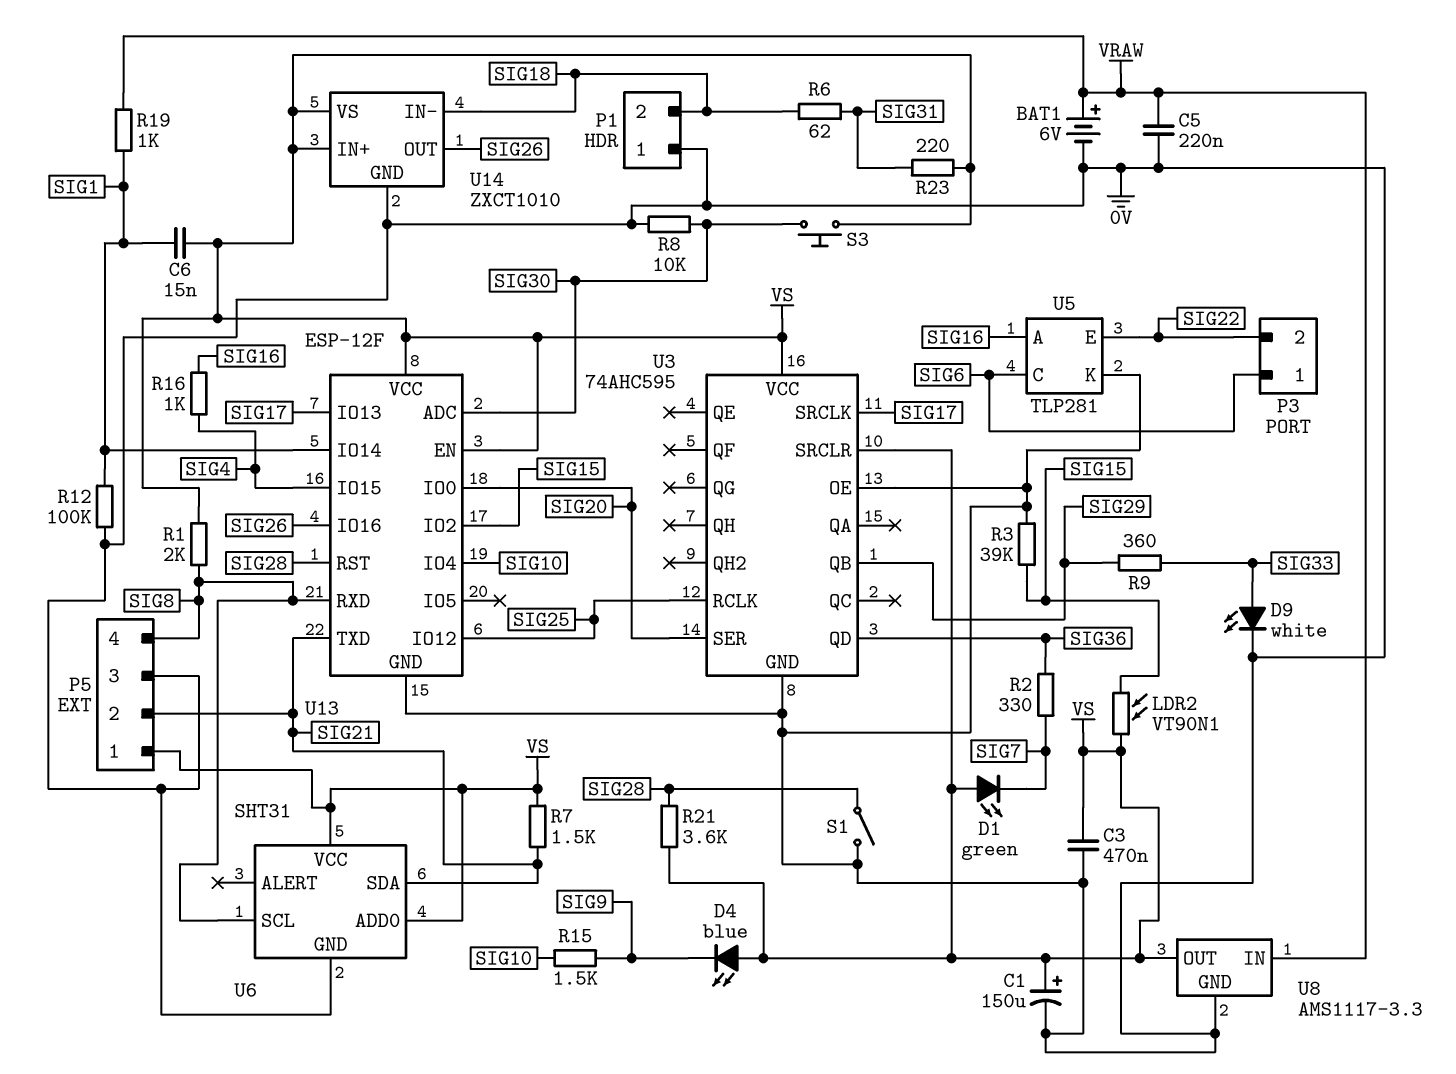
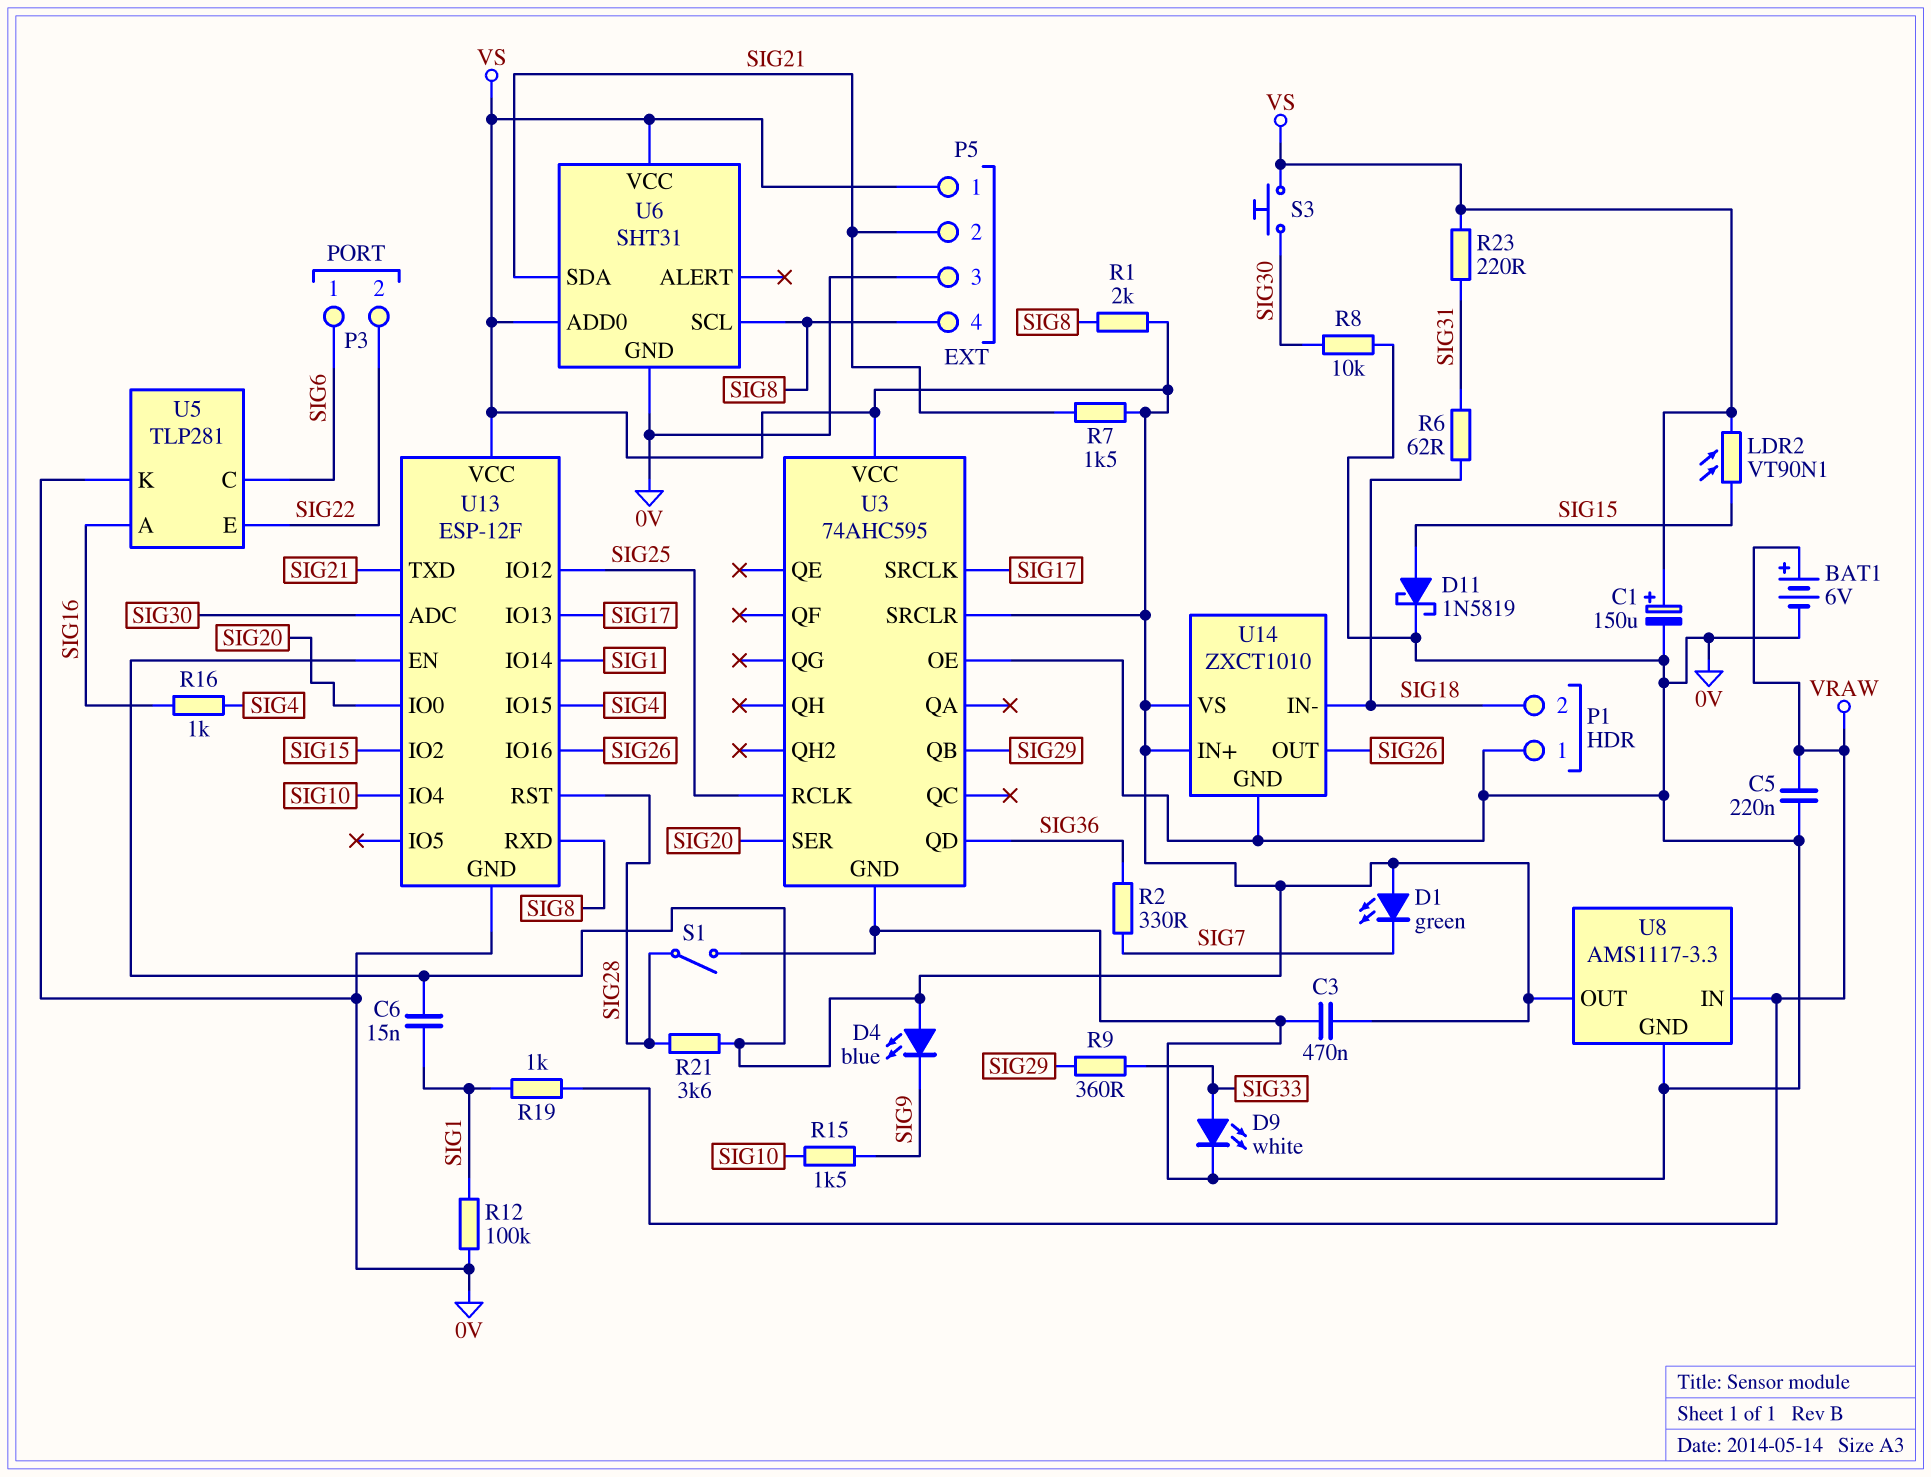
D11: none -> schottky 1N5819 (A SIG15, K 0V)
R3: 39k (0V, SIG15) -> none

